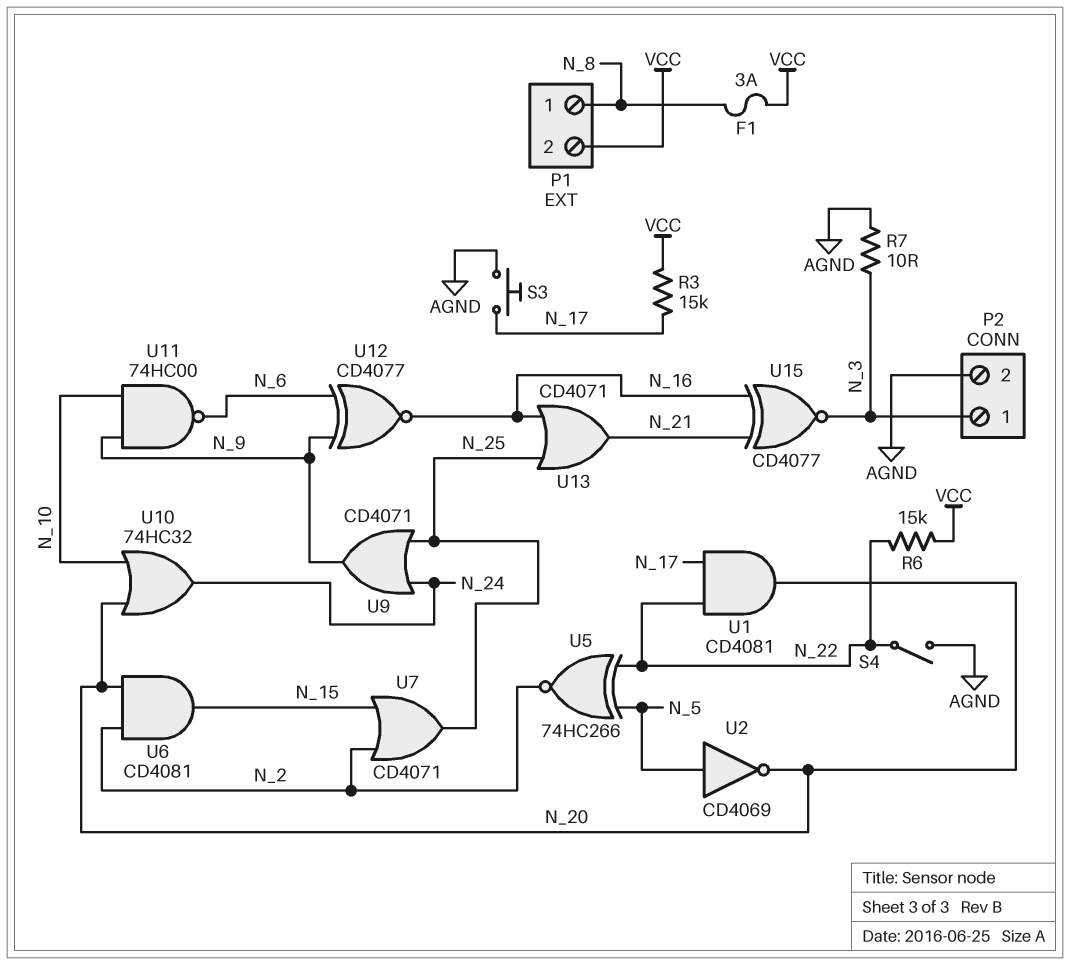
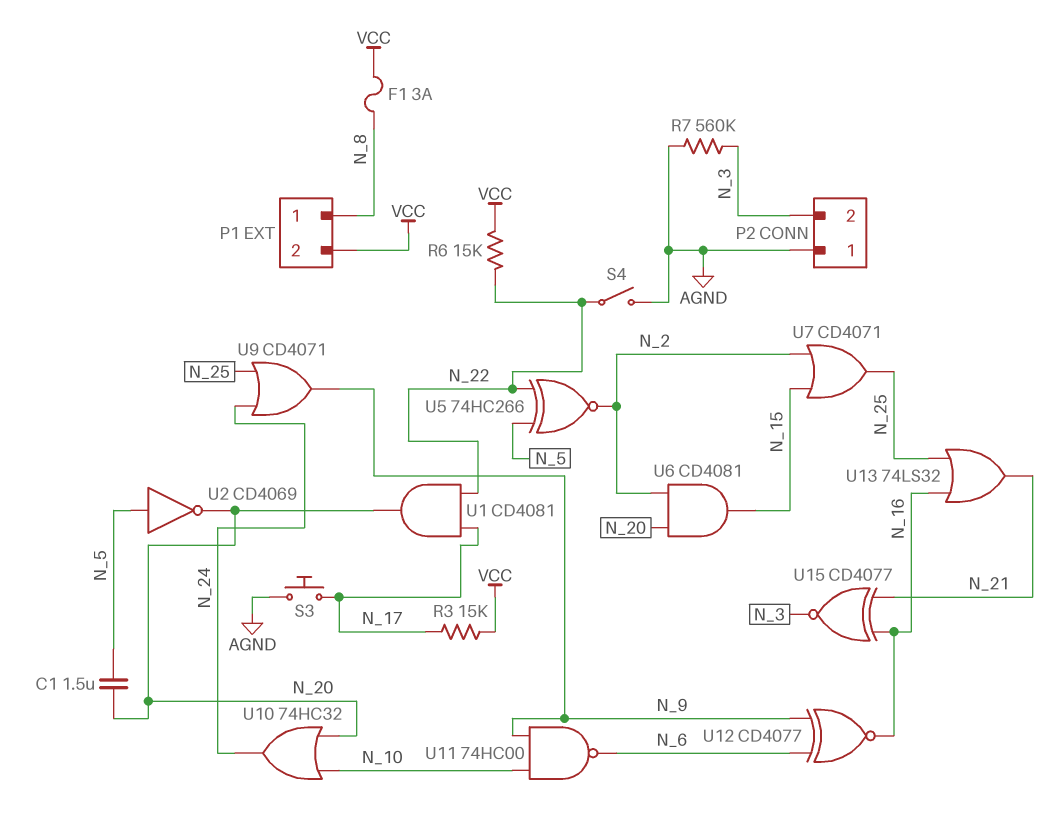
C1: none -> 1.5uF (N_5, N_20)
P2 pin 1: N_3 -> AGND
P2 pin 2: AGND -> N_3
R7: 10 (AGND, N_3) -> 560k (AGND, N_3)
U13: OR CD4071 (in N_16, in N_25, out N_21) -> OR 74LS32 (in N_16, in N_25, out N_21)

